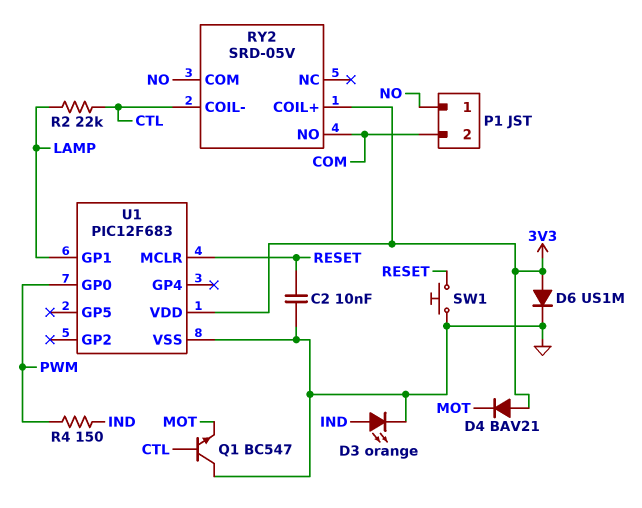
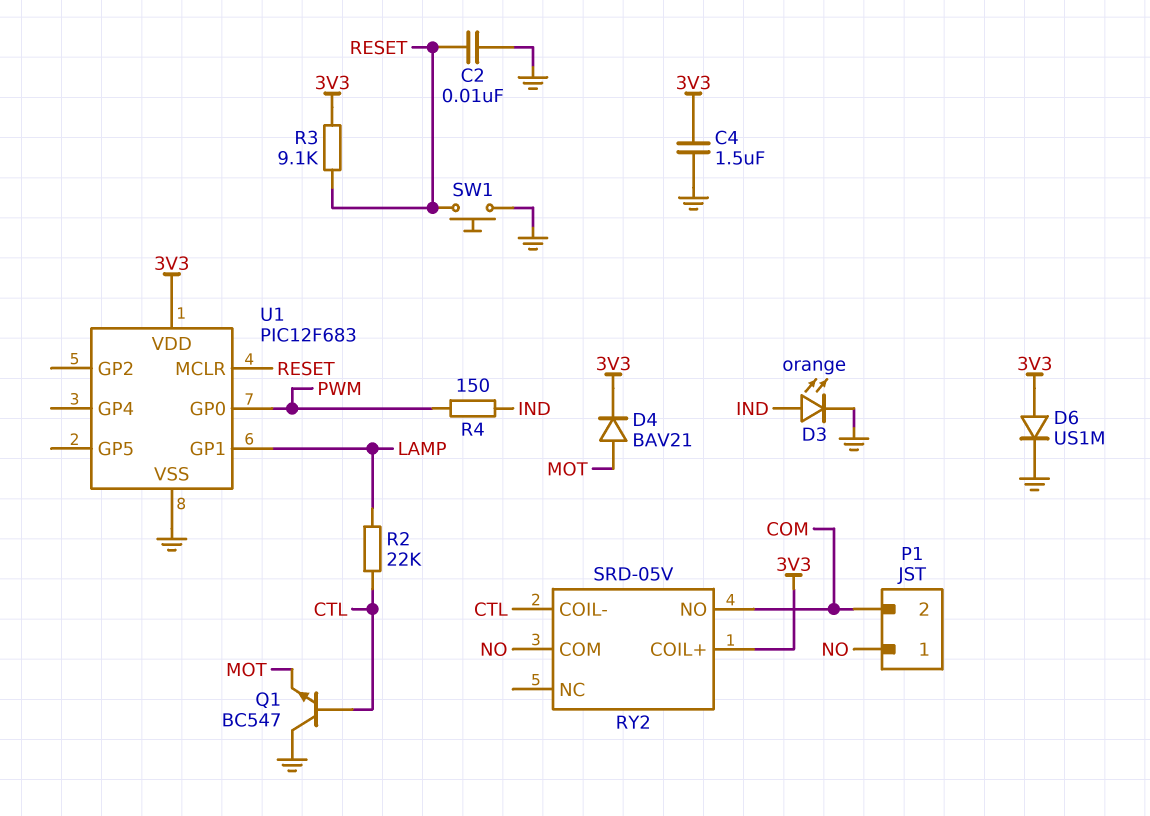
C4: none -> 1.5uF (3V3, GND)
D4: diode BAV21 (A 3V3, K MOT) -> diode BAV21 (A MOT, K 3V3)
R3: none -> 9.1k (3V3, RESET)

